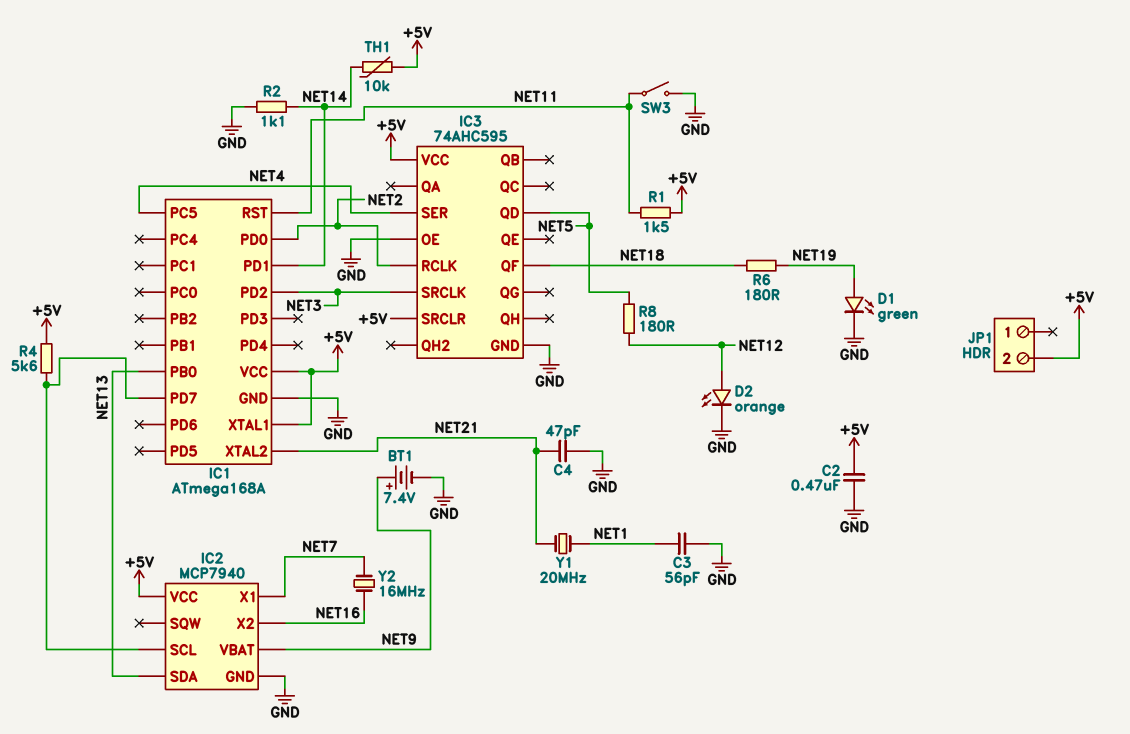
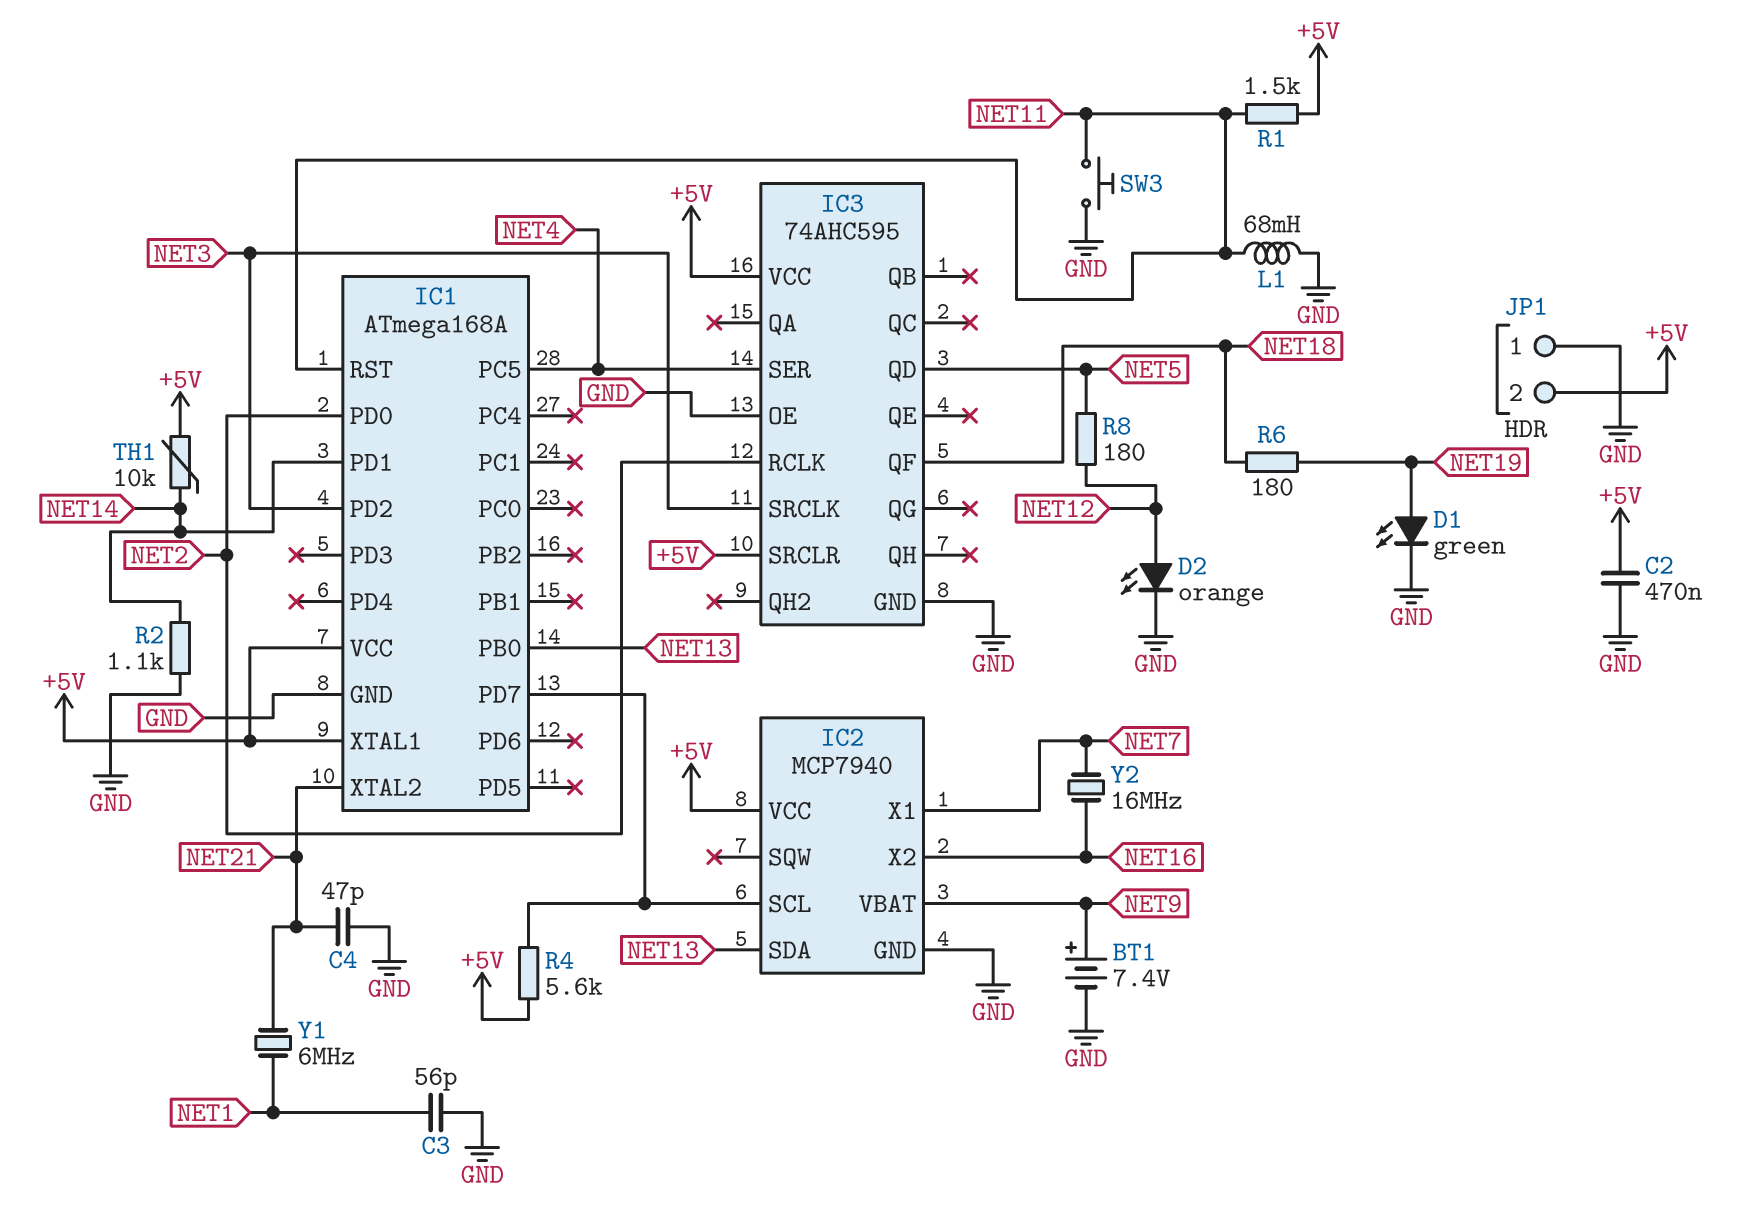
JP1 pin 1: none -> GND
L1: none -> 68mH (GND, NET11)
SW3: switch (GND, NET11) -> button (GND, NET11)
Y1: 20MHz (NET1, NET21) -> 6MHz (NET1, NET21)

